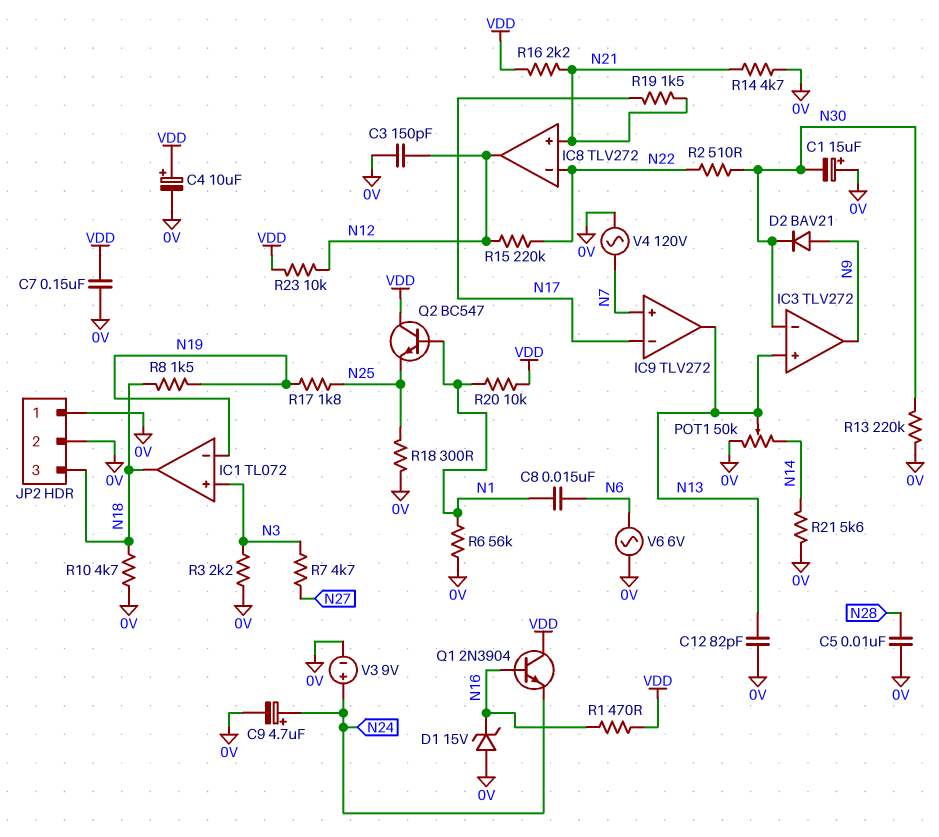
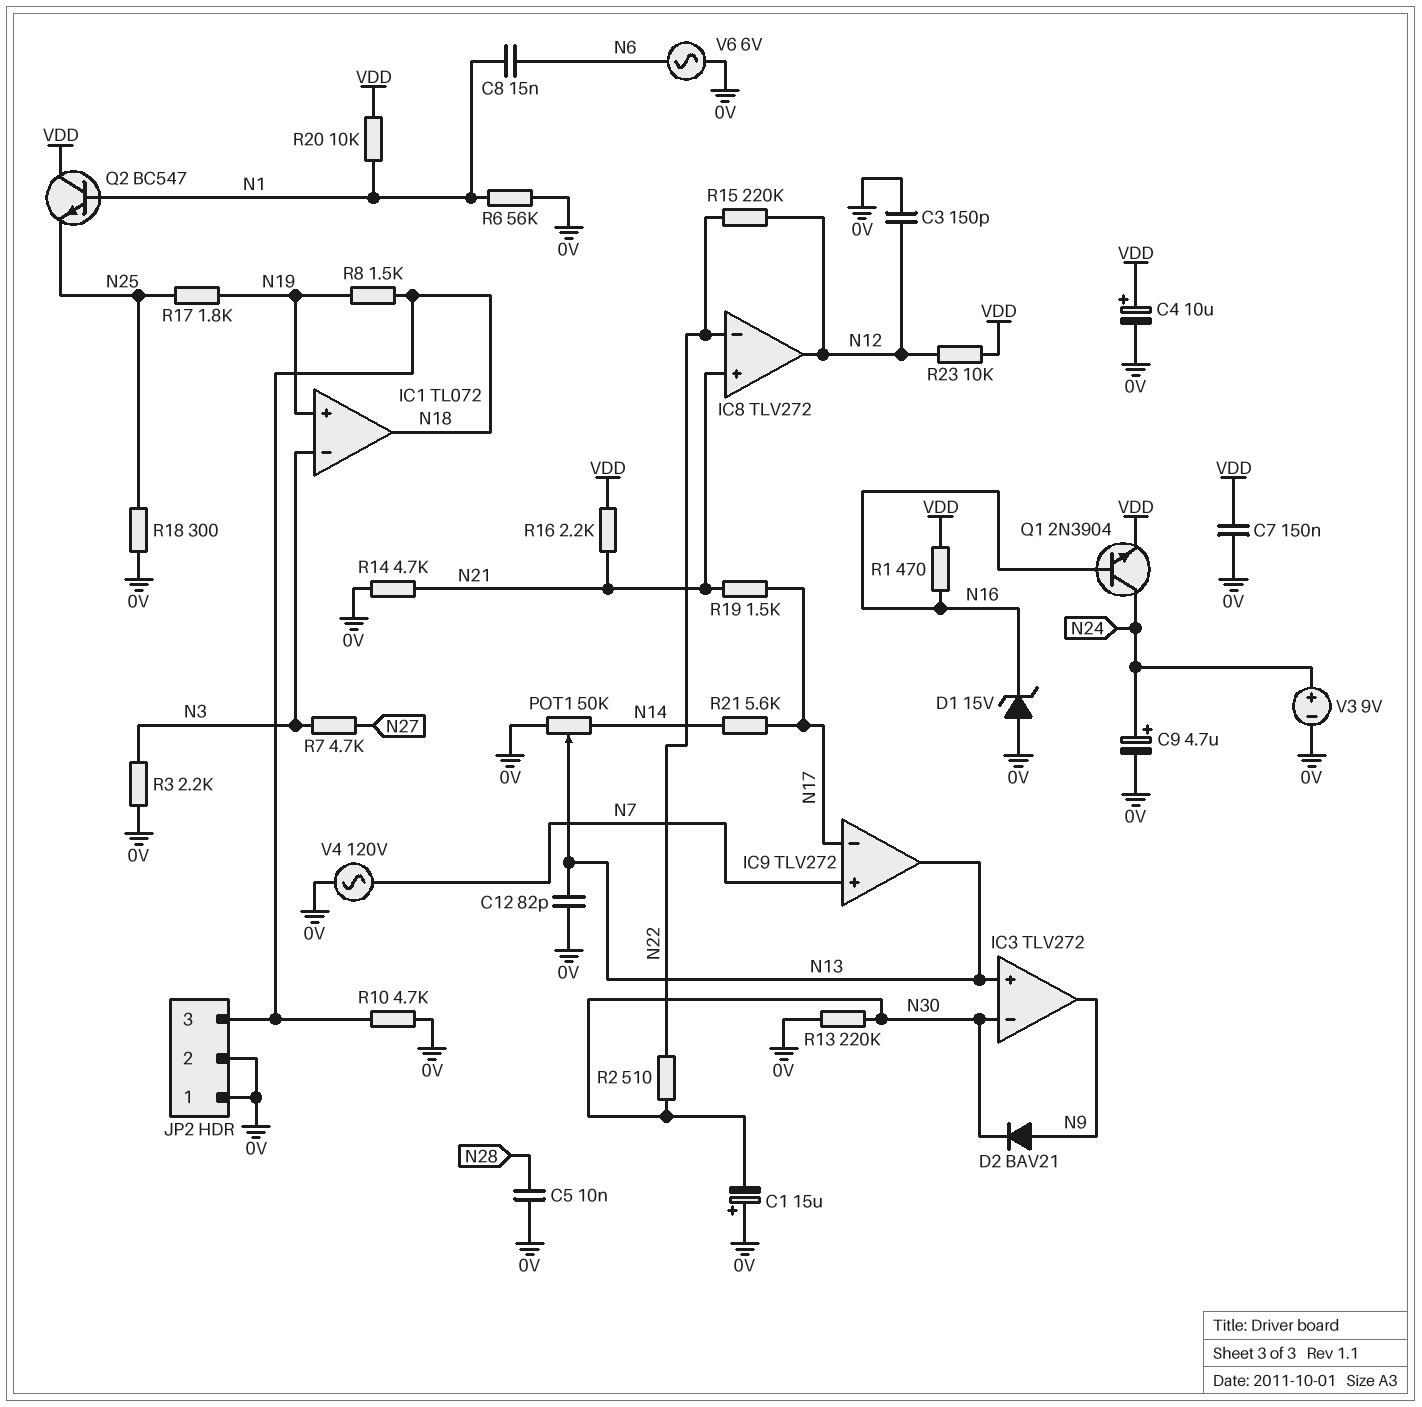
IC1 pin in+: N3 -> N19
IC1 pin in-: N19 -> N3
Q1: NPN 2N3904 (B N16, C VDD, E N24) -> NPN 2N3904 (B N16, C N24, E VDD)
R21: 5.6k (0V, N14) -> 5.6k (N14, N17)

